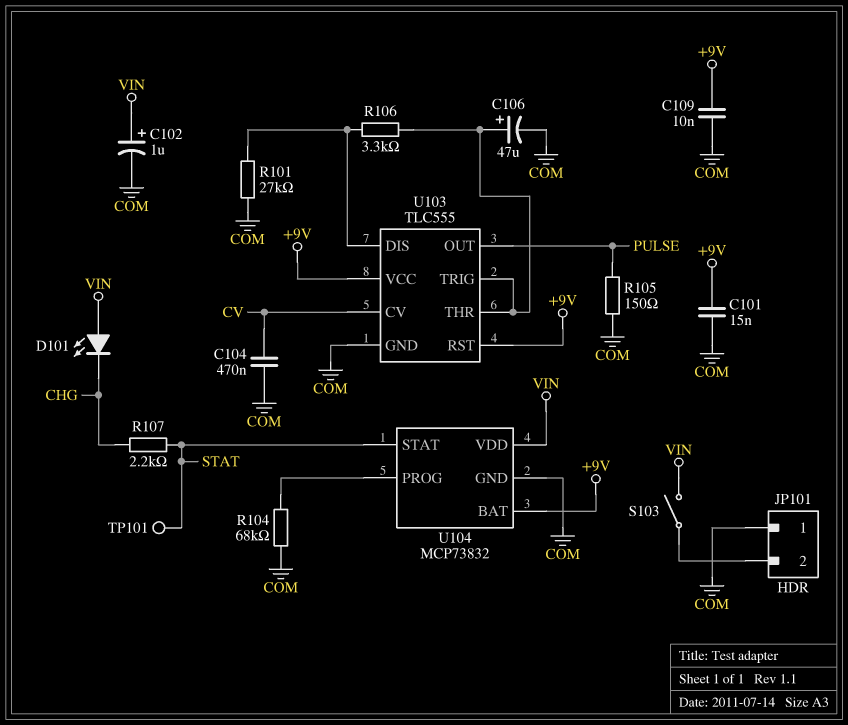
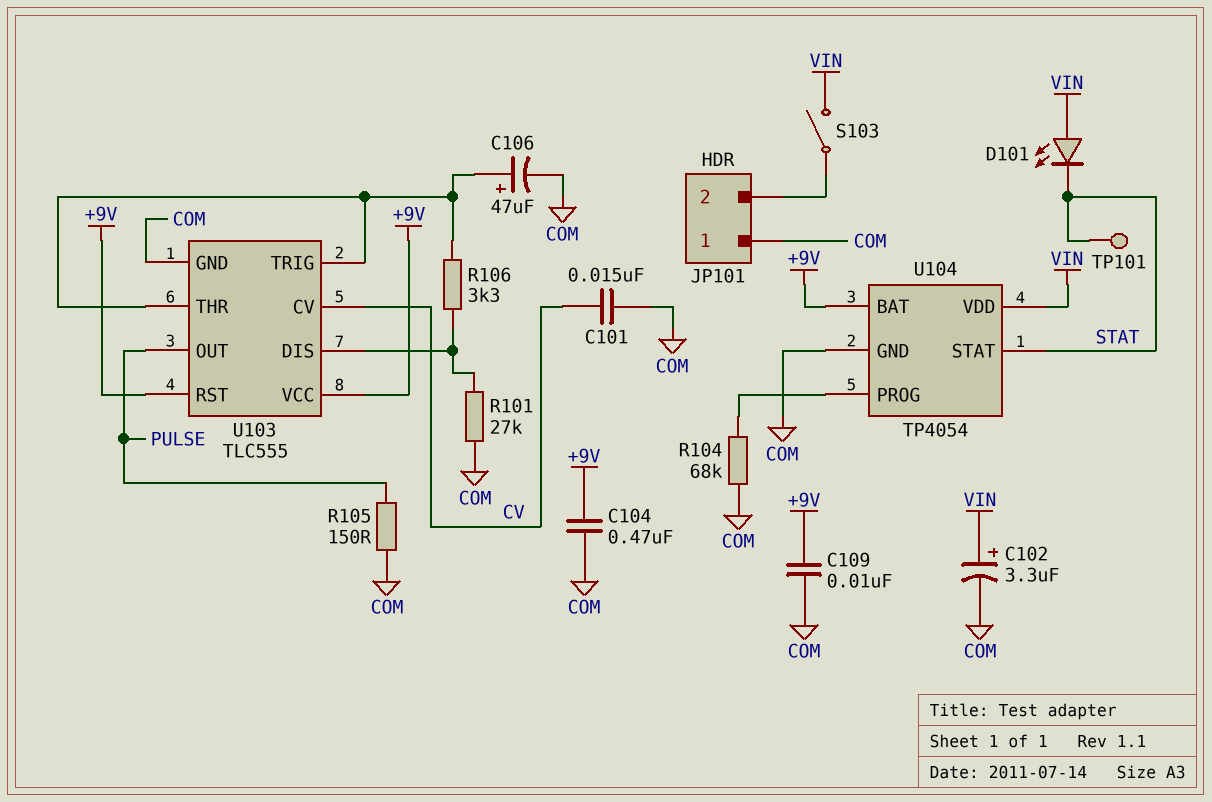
C101: 15nF (+9V, COM) -> 15nF (COM, CV)
C102: 1uF (plus VIN, minus COM) -> 3.3uF (plus VIN, minus COM)
C104: 470nF (COM, CV) -> 470nF (+9V, COM)
D101: LED (A VIN, K CHG) -> LED (A VIN, K STAT)
R107: 2.2k (CHG, STAT) -> none
U104: MCP73832 -> TP4054

